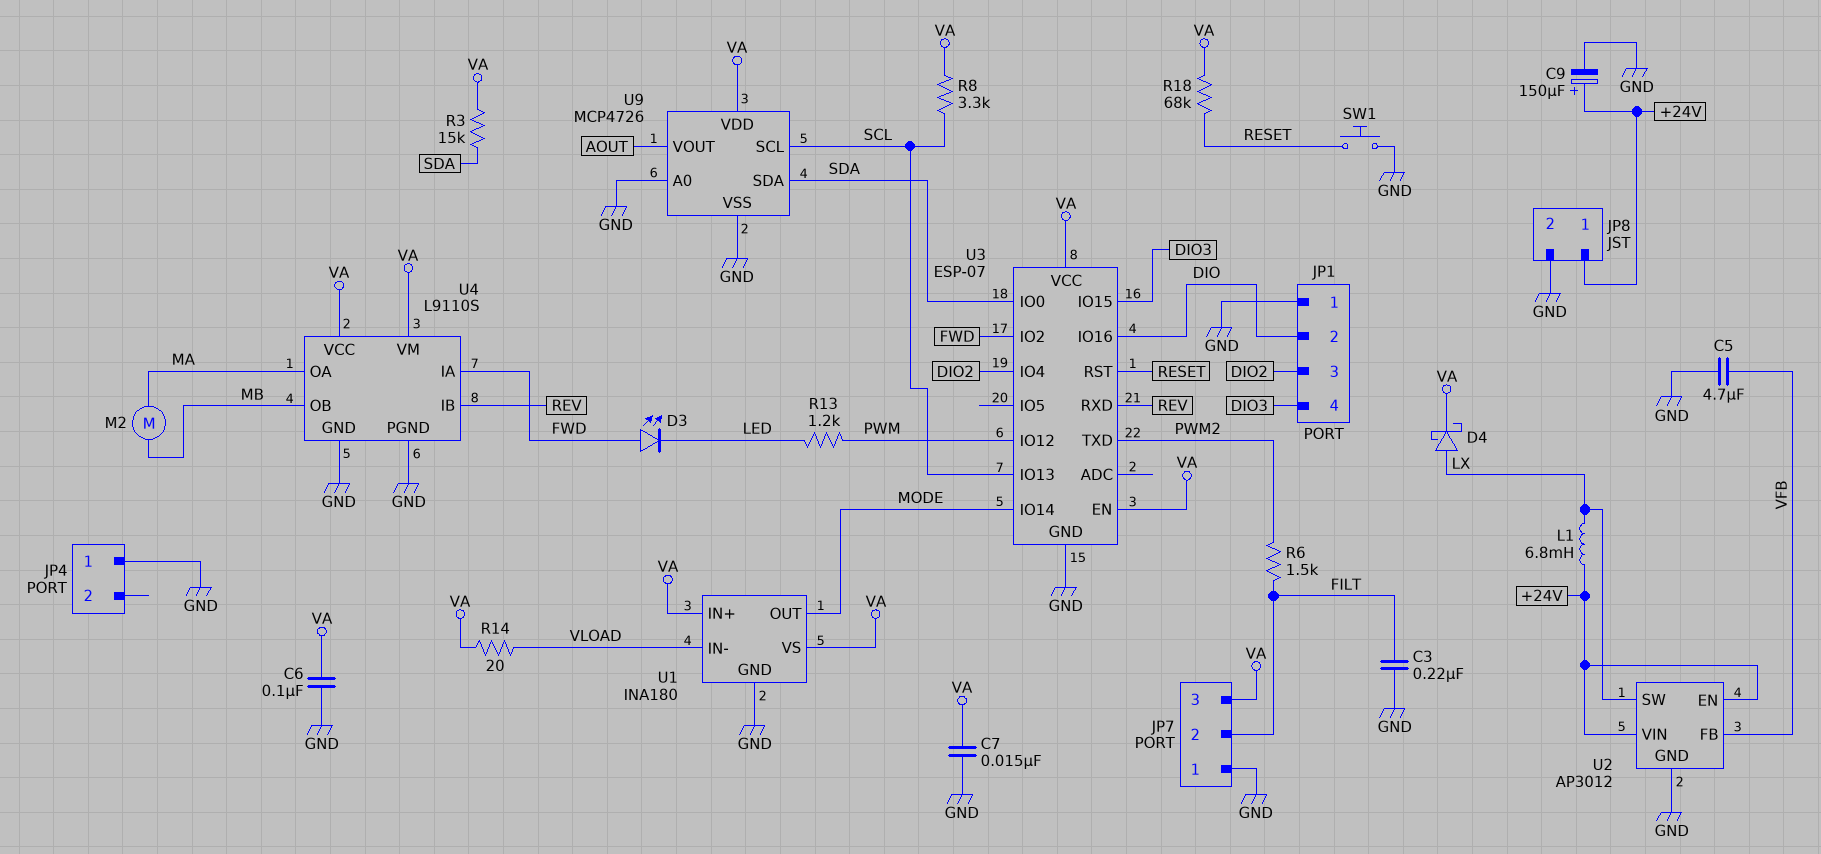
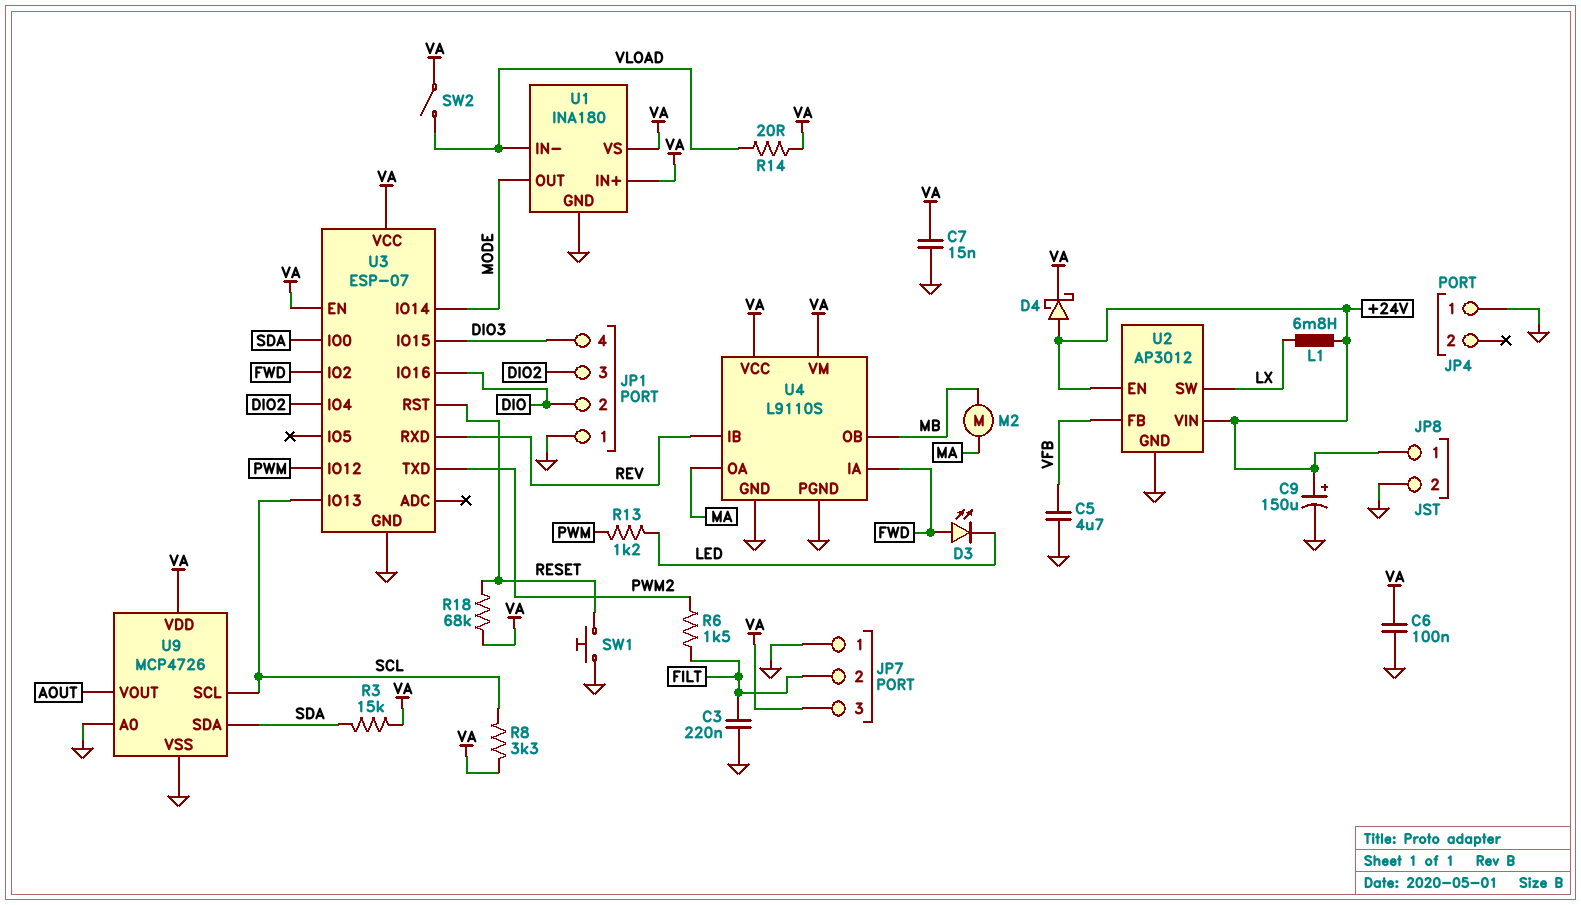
D4: schottky (A LX, K VA) -> schottky (A +24V, K VA)
SW2: none -> switch (VA, VLOAD)

